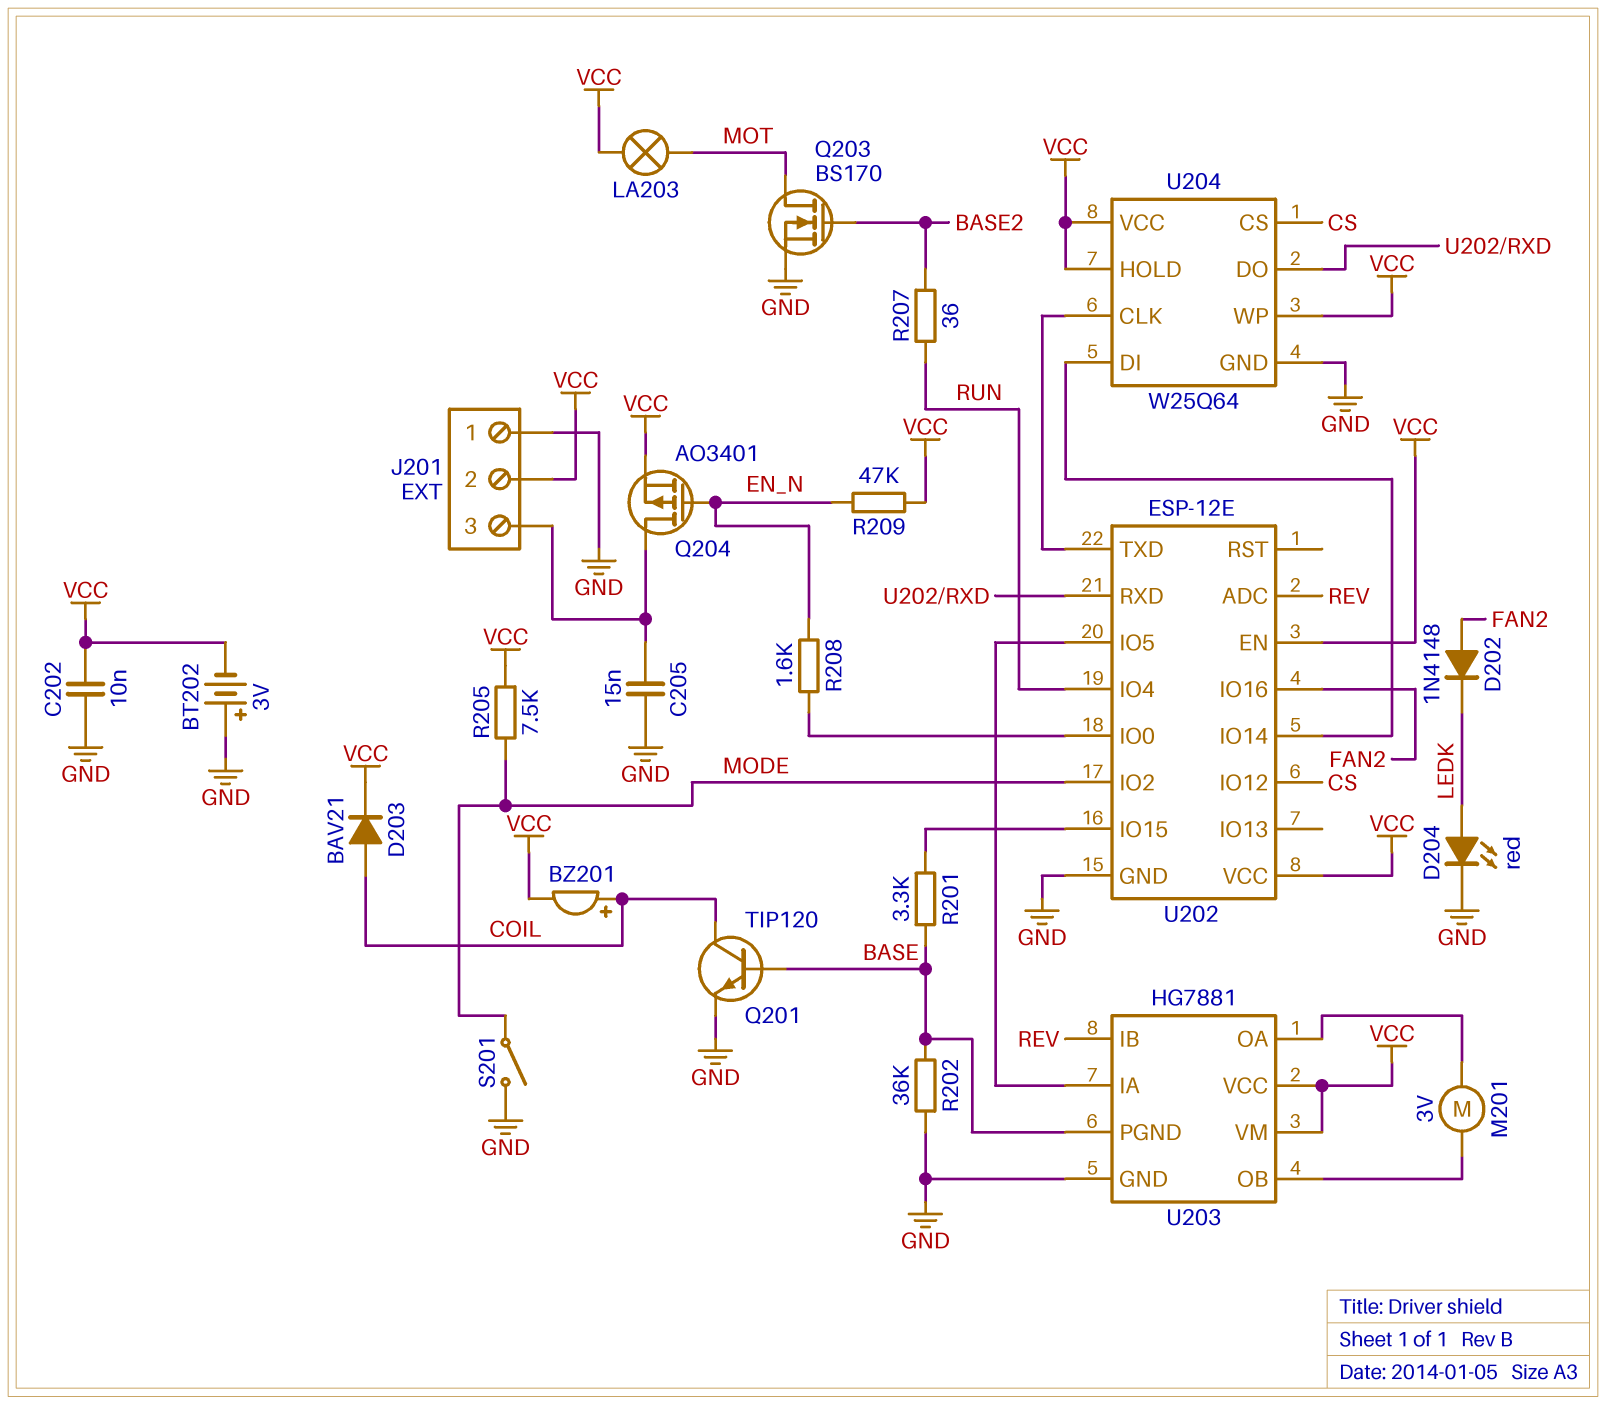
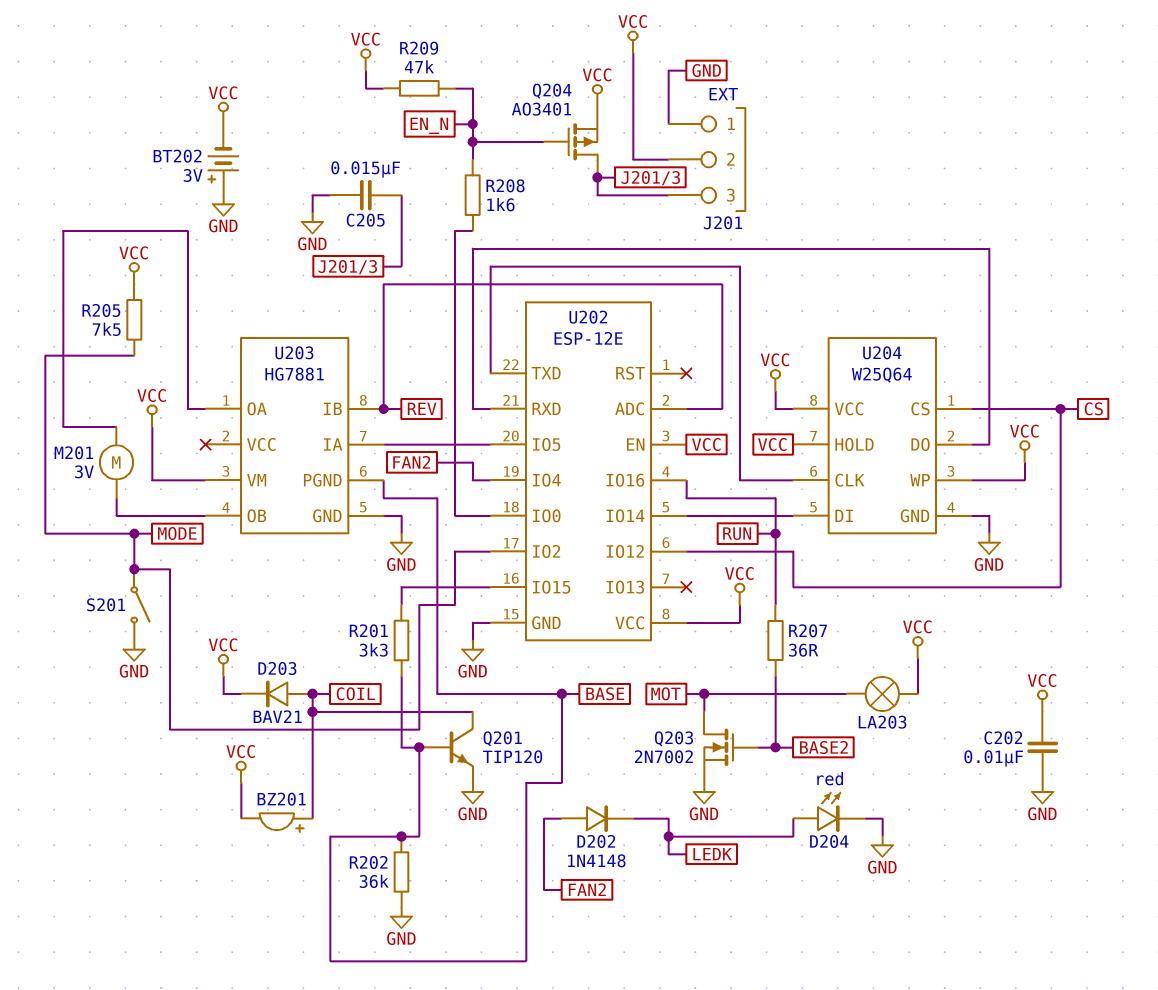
Q203: NMOS BS170 (G BASE2, D MOT, S GND) -> NMOS 2N7002 (G BASE2, D MOT, S GND)
U202 pin IO4: RUN -> FAN2
U202 pin IO16: FAN2 -> RUN
U203 pin VCC: VCC -> none

